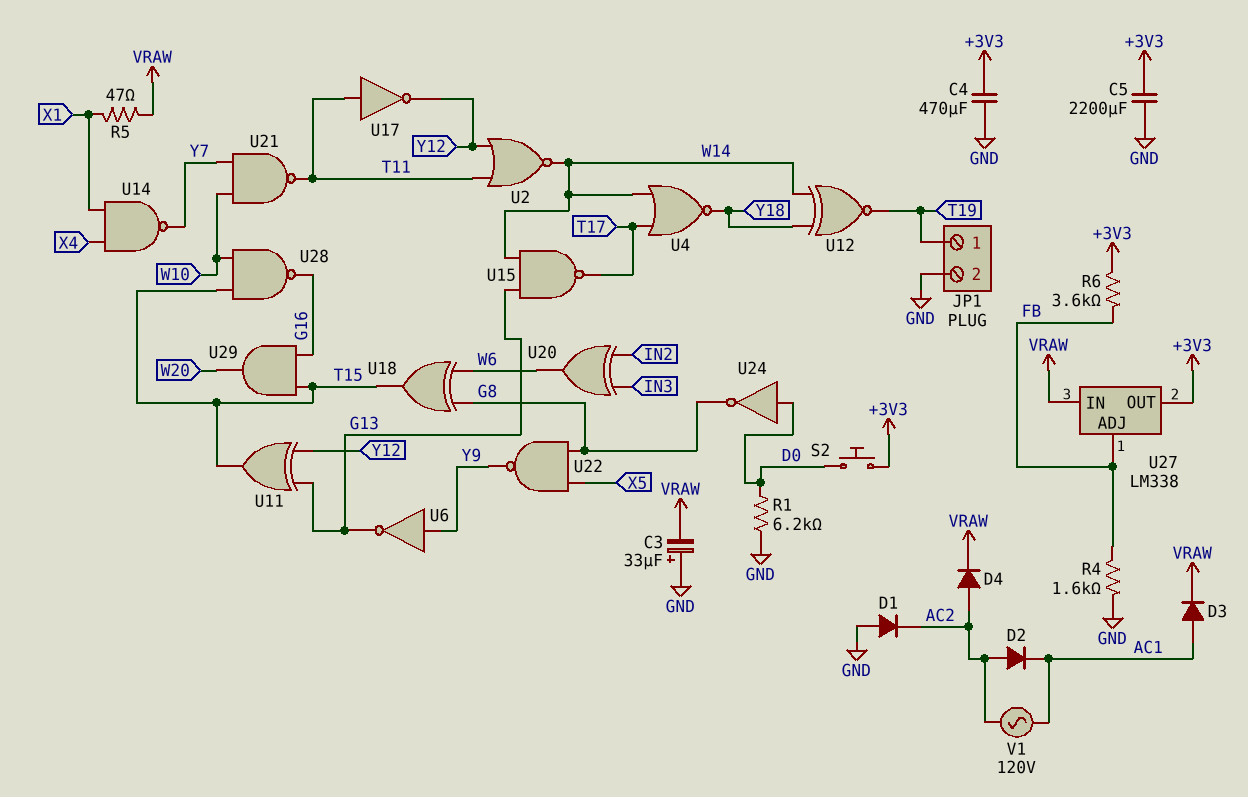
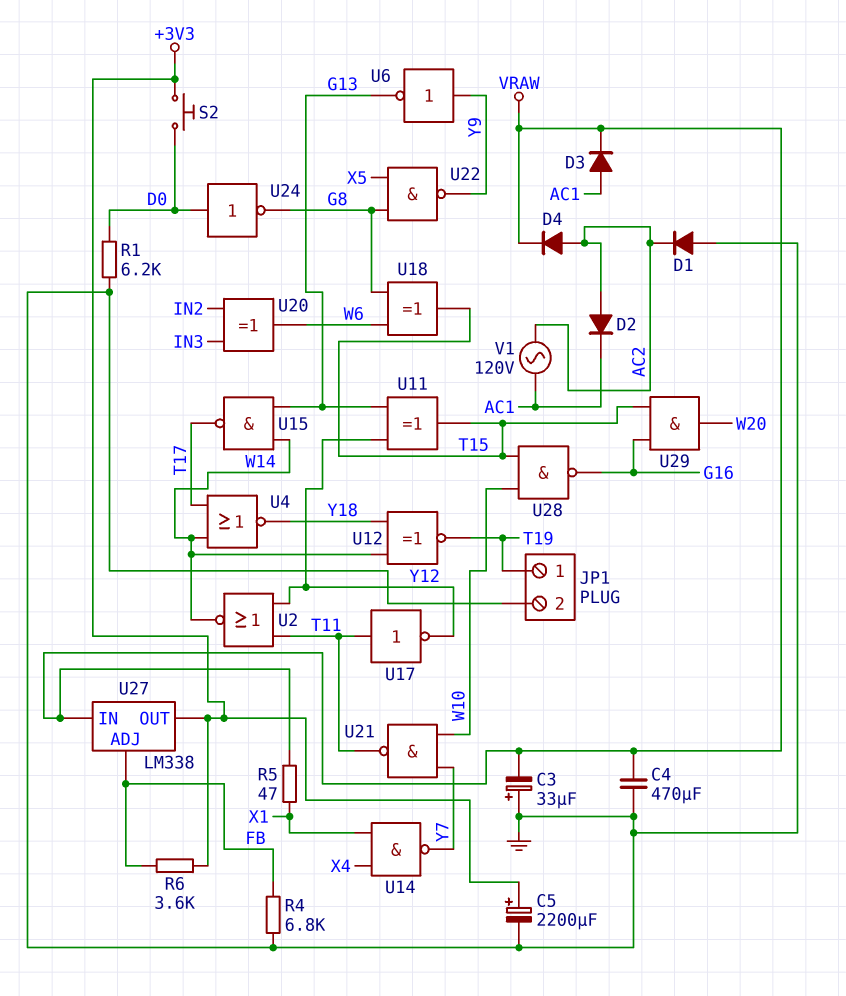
C4: 470uF (+3V3, GND) -> 470uF (GND, VRAW)
C5: 2200uF (+3V3, GND) -> 2200uF (plus +3V3, minus GND)
R4: 1.6k (FB, GND) -> 6.8k (FB, GND)

